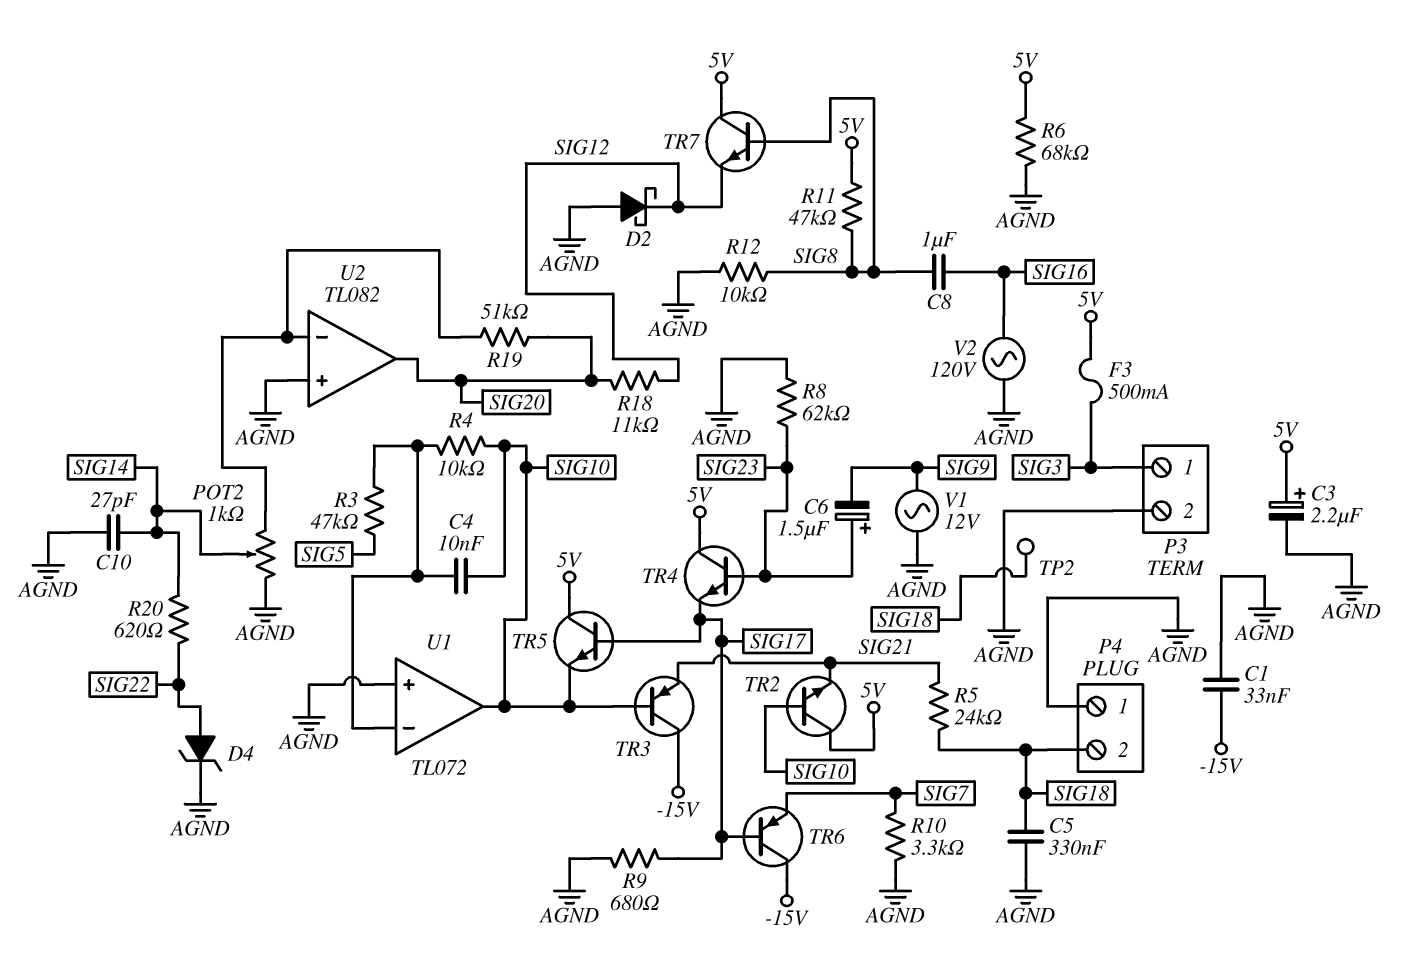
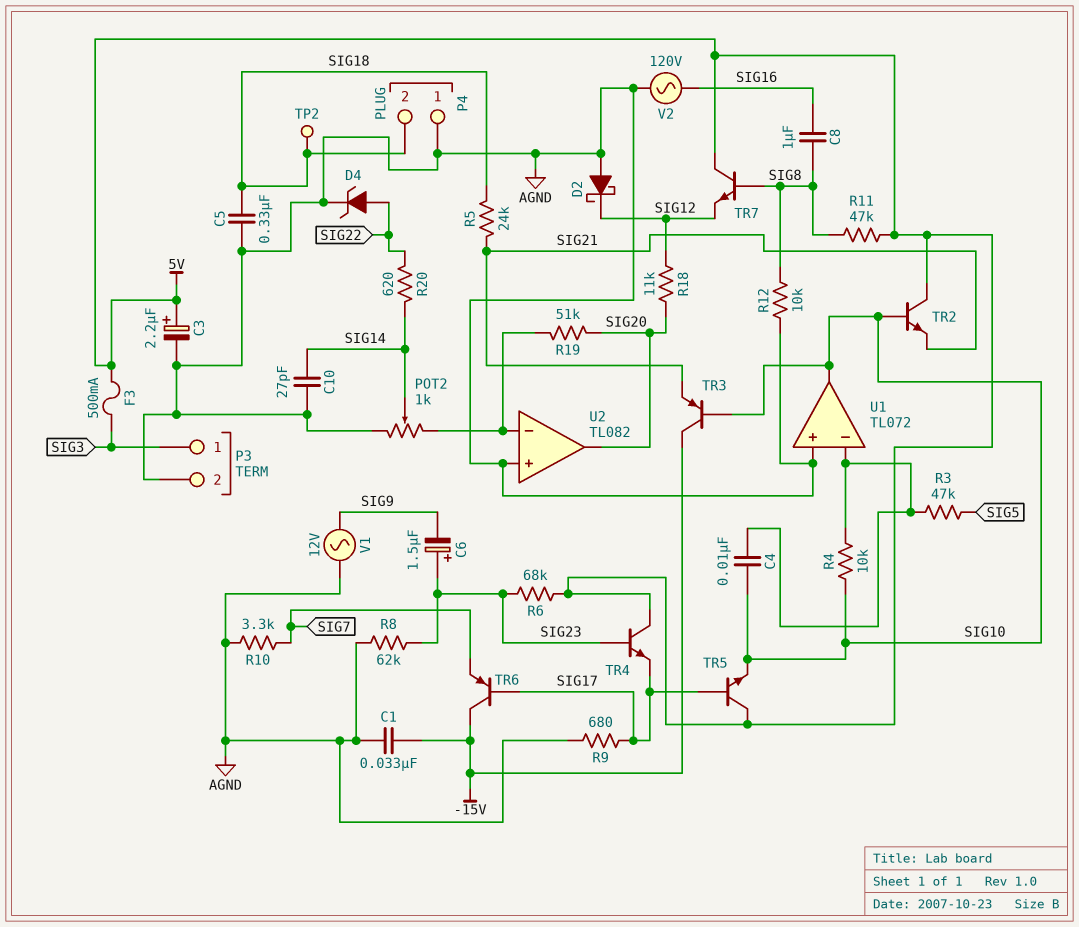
R6: 68k (5V, AGND) -> 68k (5V, SIG23)

